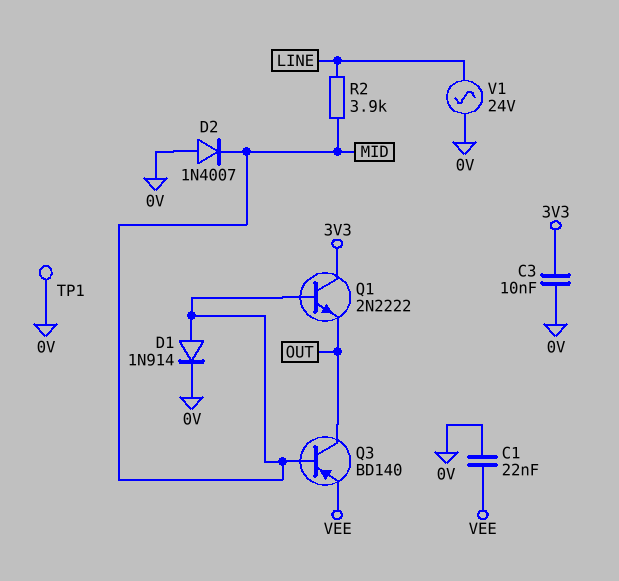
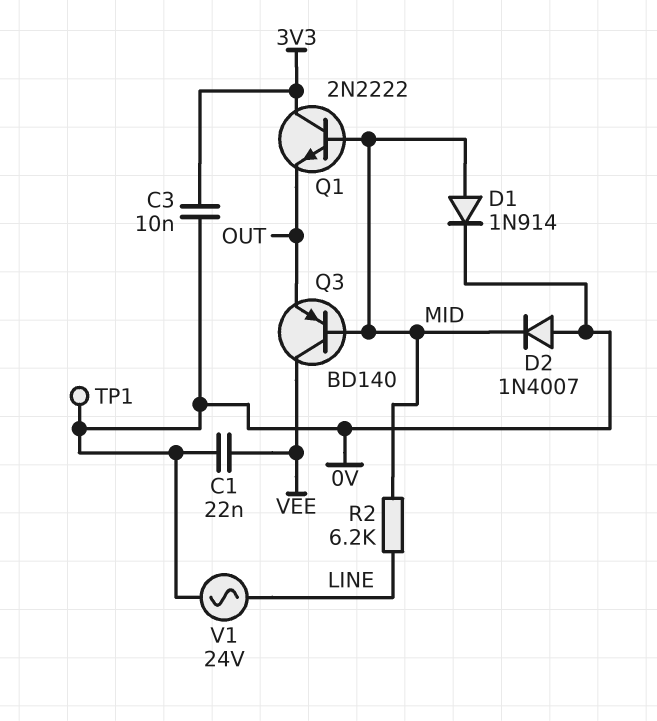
Q3: PNP BD140 (B MID, C OUT, E VEE) -> PNP BD140 (B MID, C VEE, E OUT)
R2: 3.9k (LINE, MID) -> 6.2k (LINE, MID)

